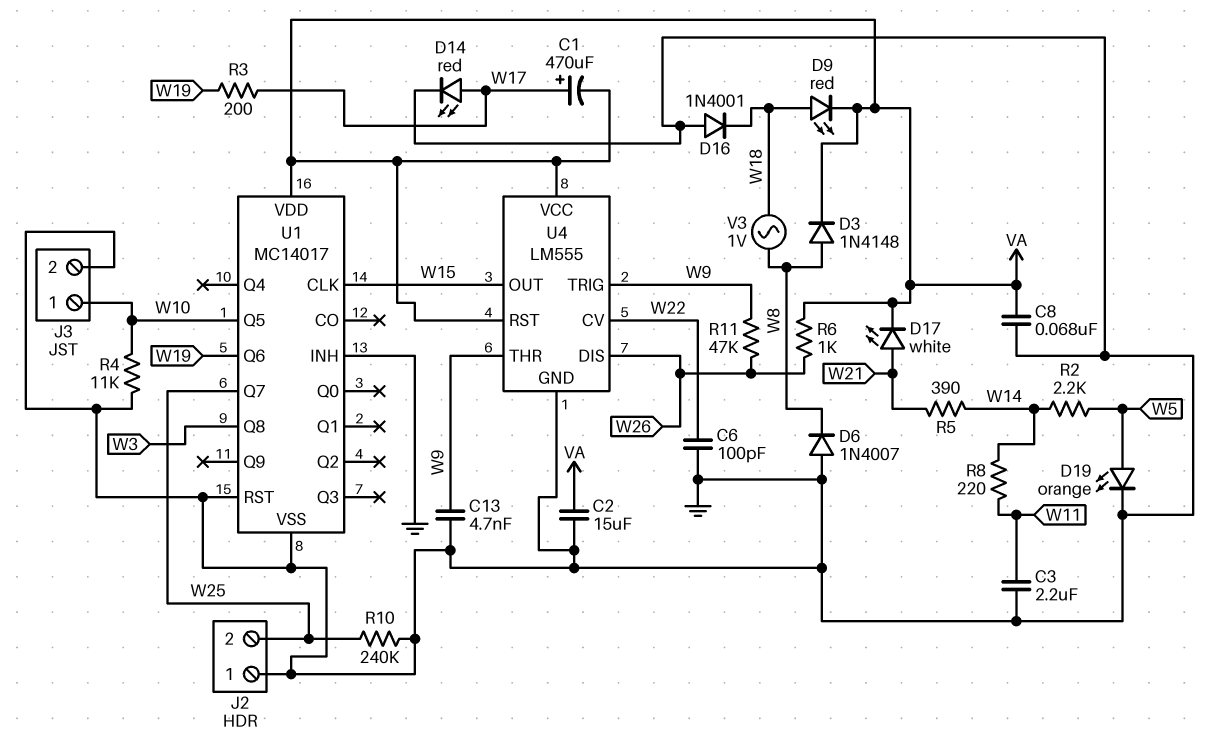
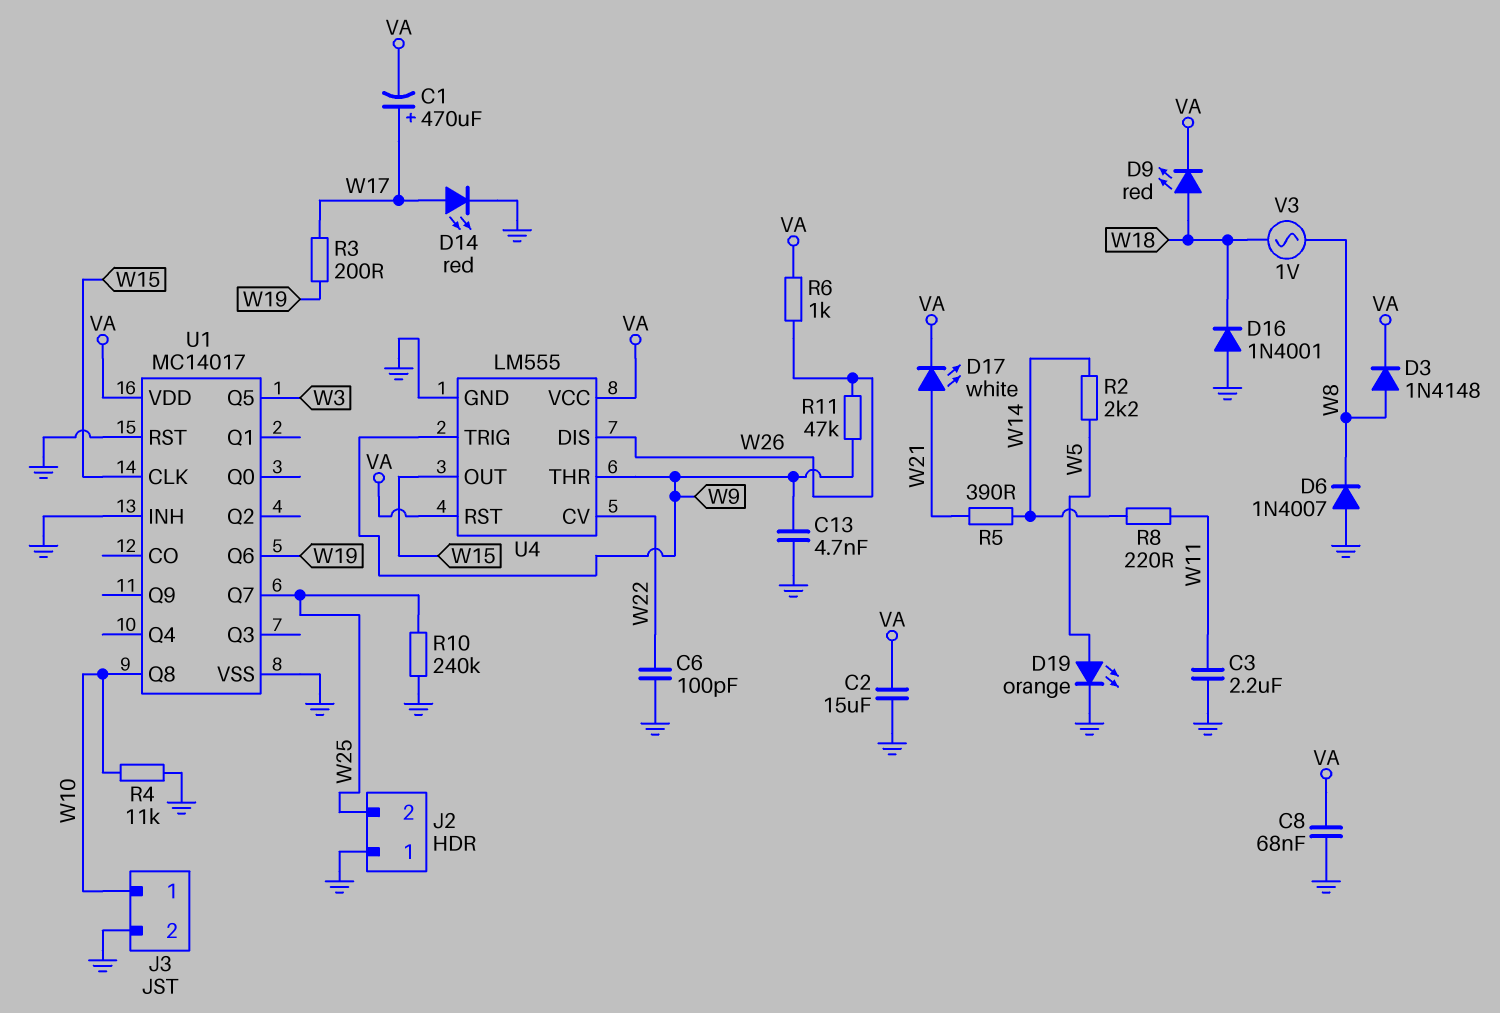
U1 pin Q5: W10 -> W3
U1 pin Q8: W3 -> W10

